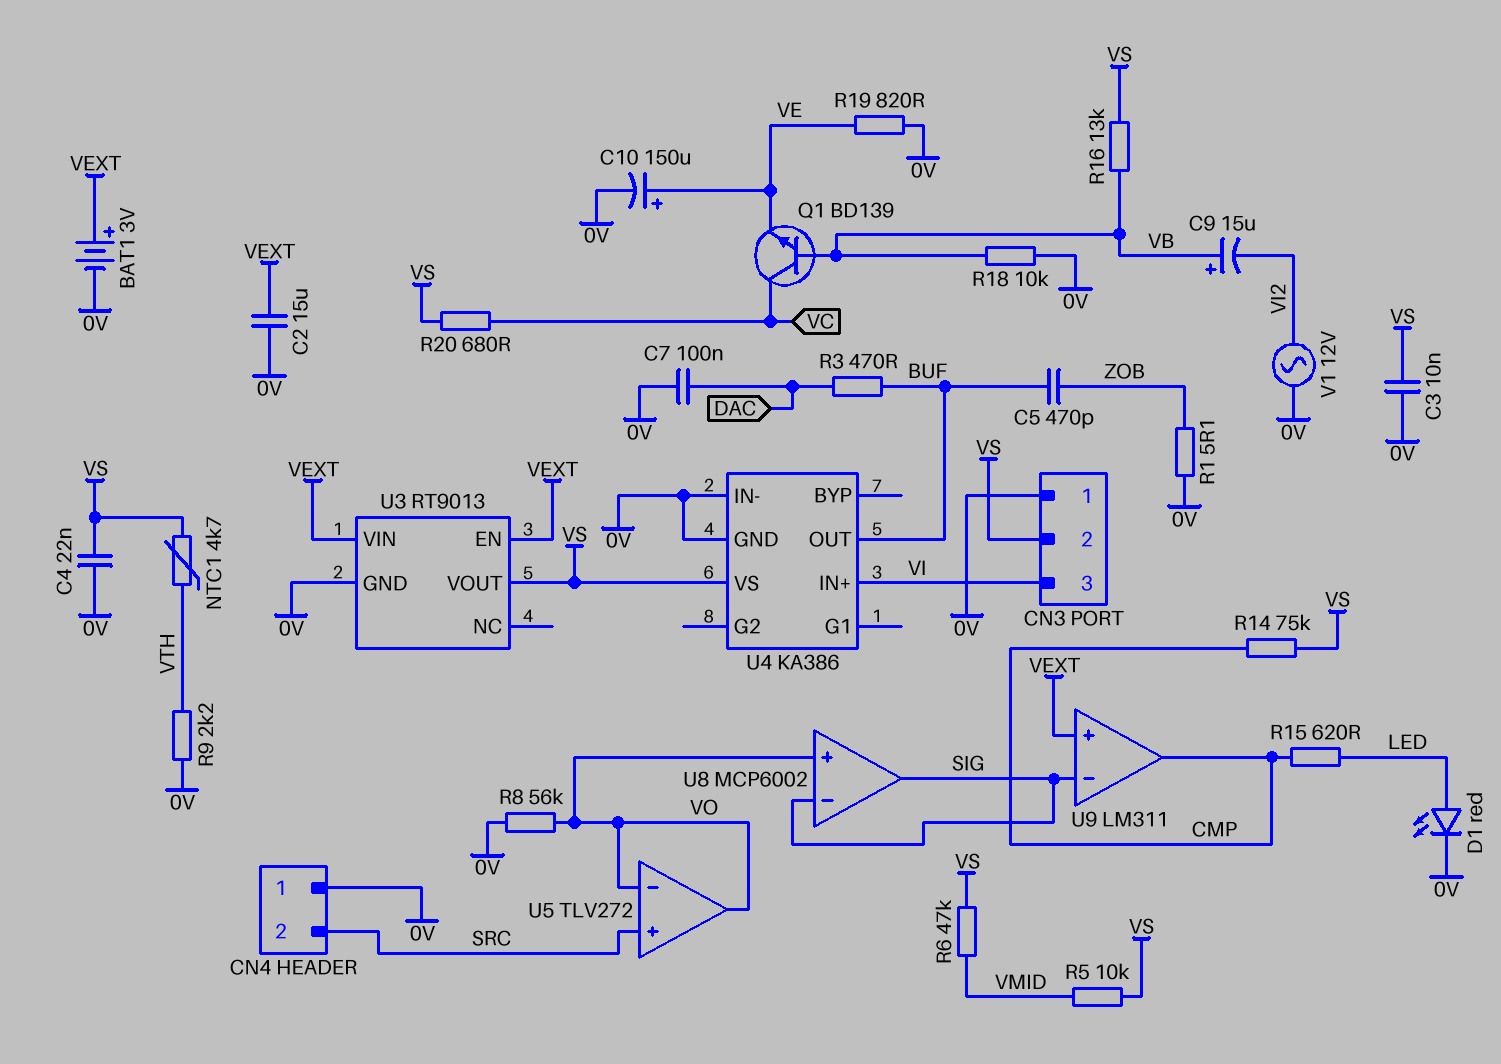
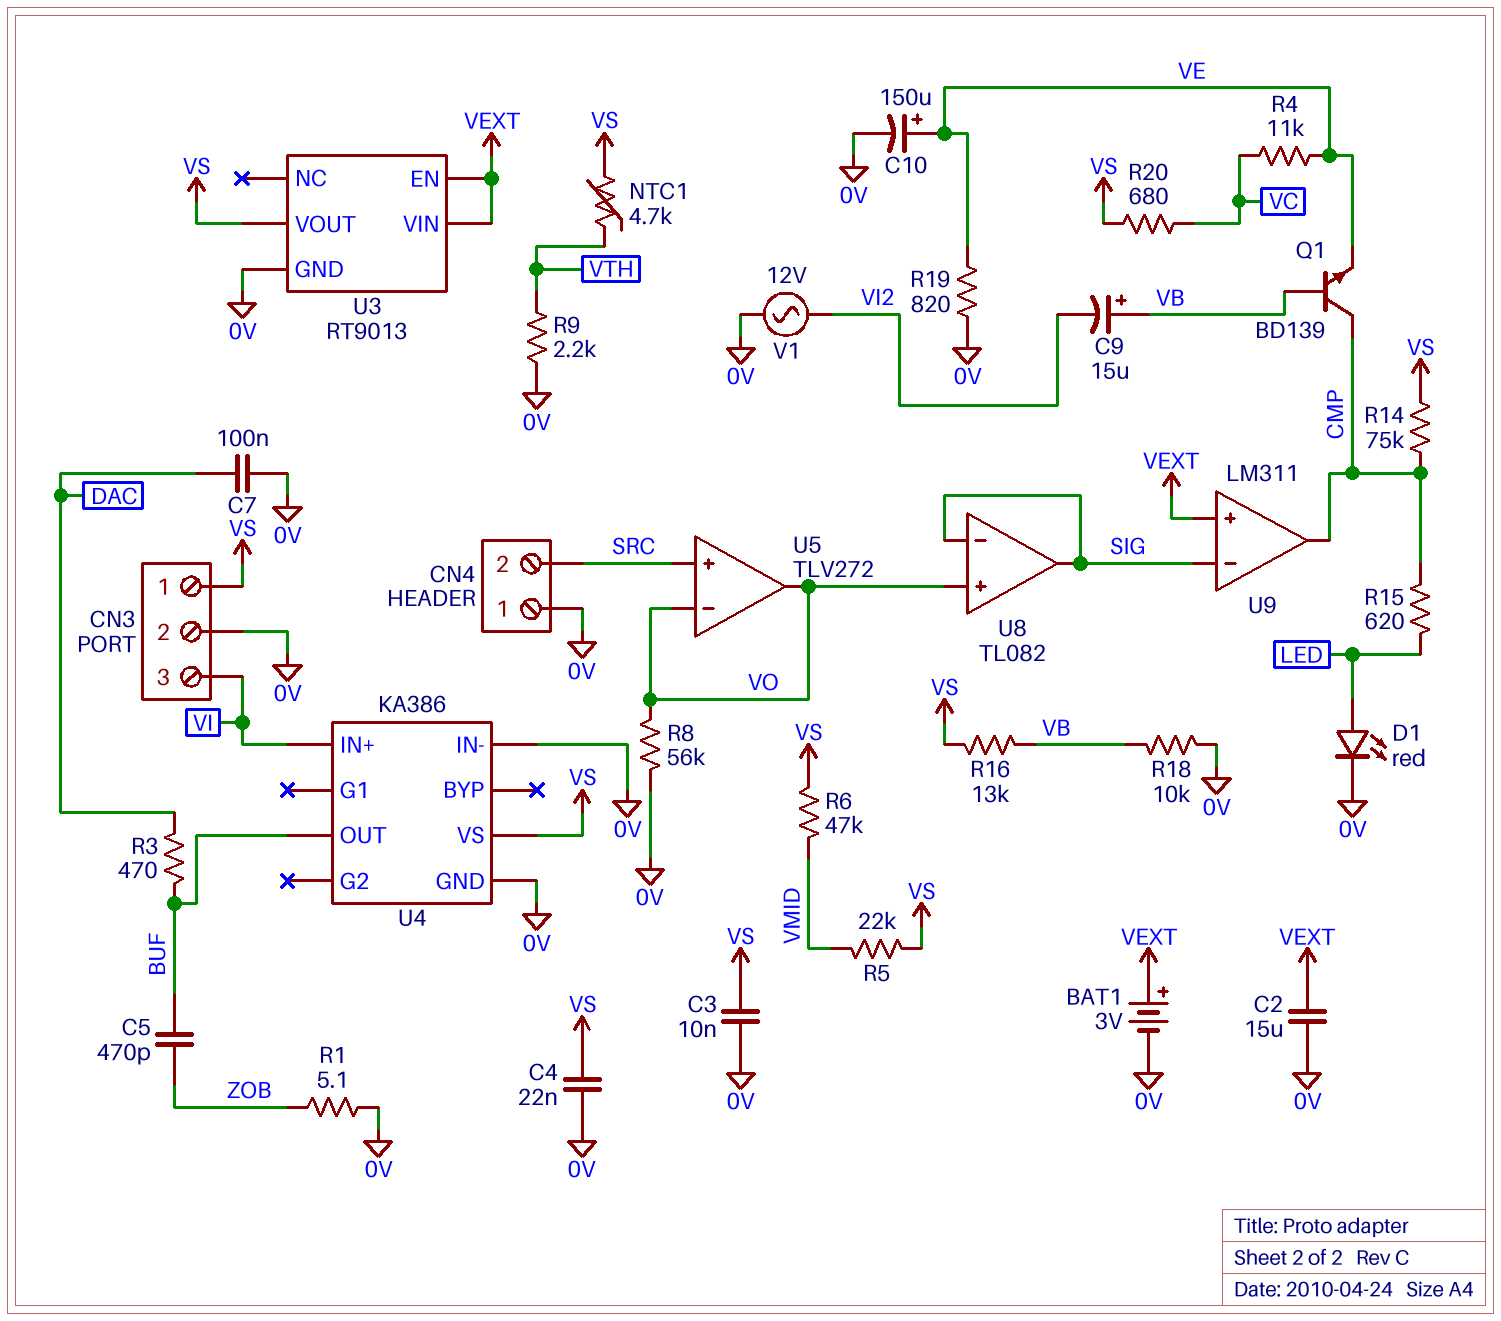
CN3 pin 1: 0V -> VS
CN3 pin 2: VS -> 0V
Q1: NPN BD139 (B VB, C VC, E VE) -> NPN BD139 (B VB, C CMP, E VE)
R4: none -> 11k (VC, VE)
R5: 10k (VMID, VS) -> 22k (VMID, VS)
U8: MCP6002 -> TL082

